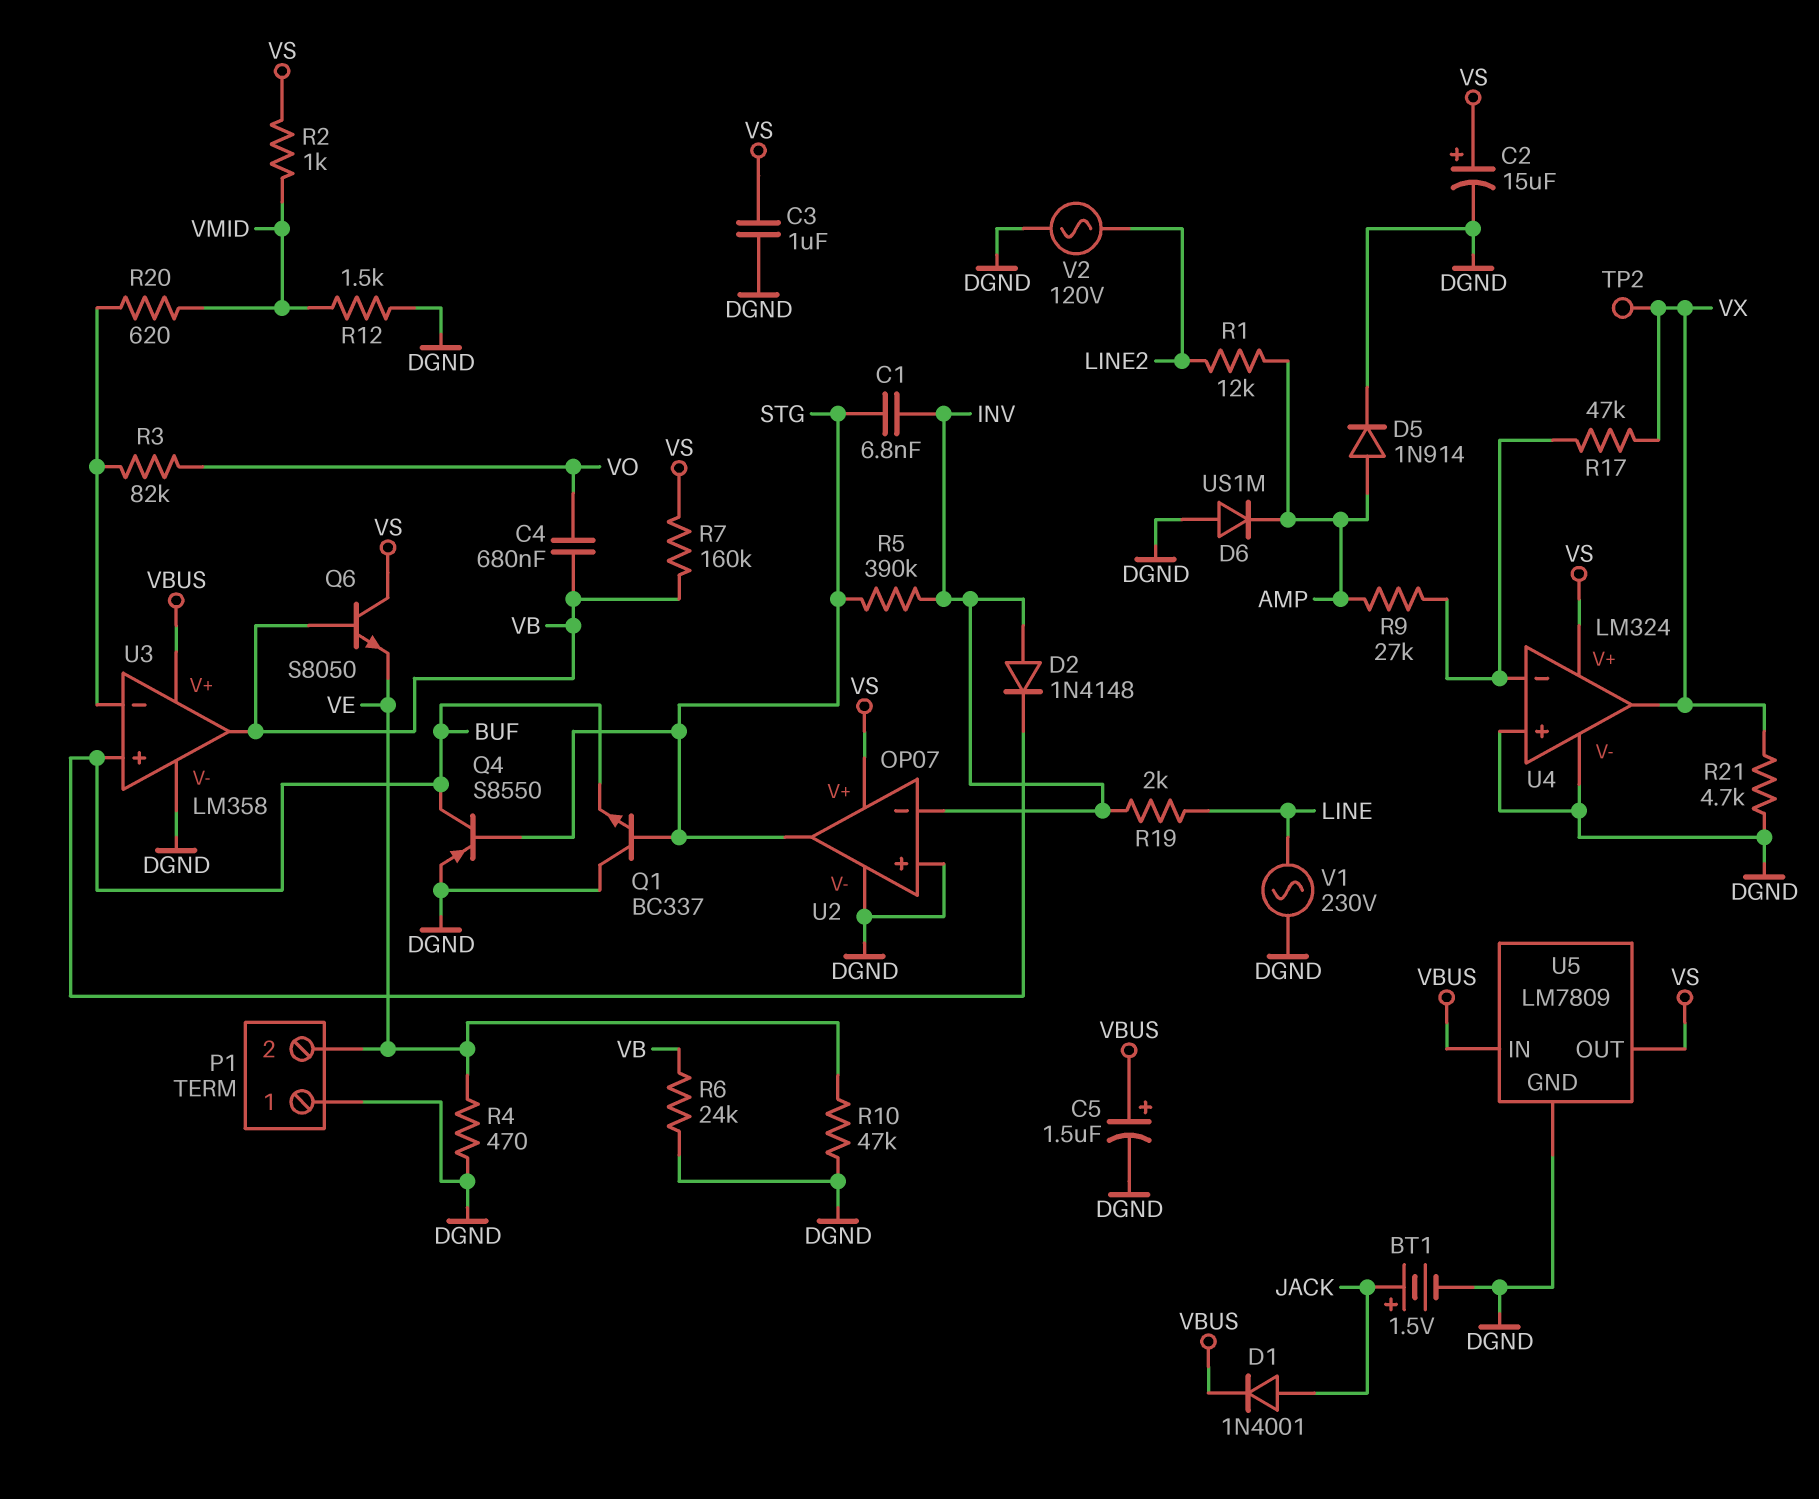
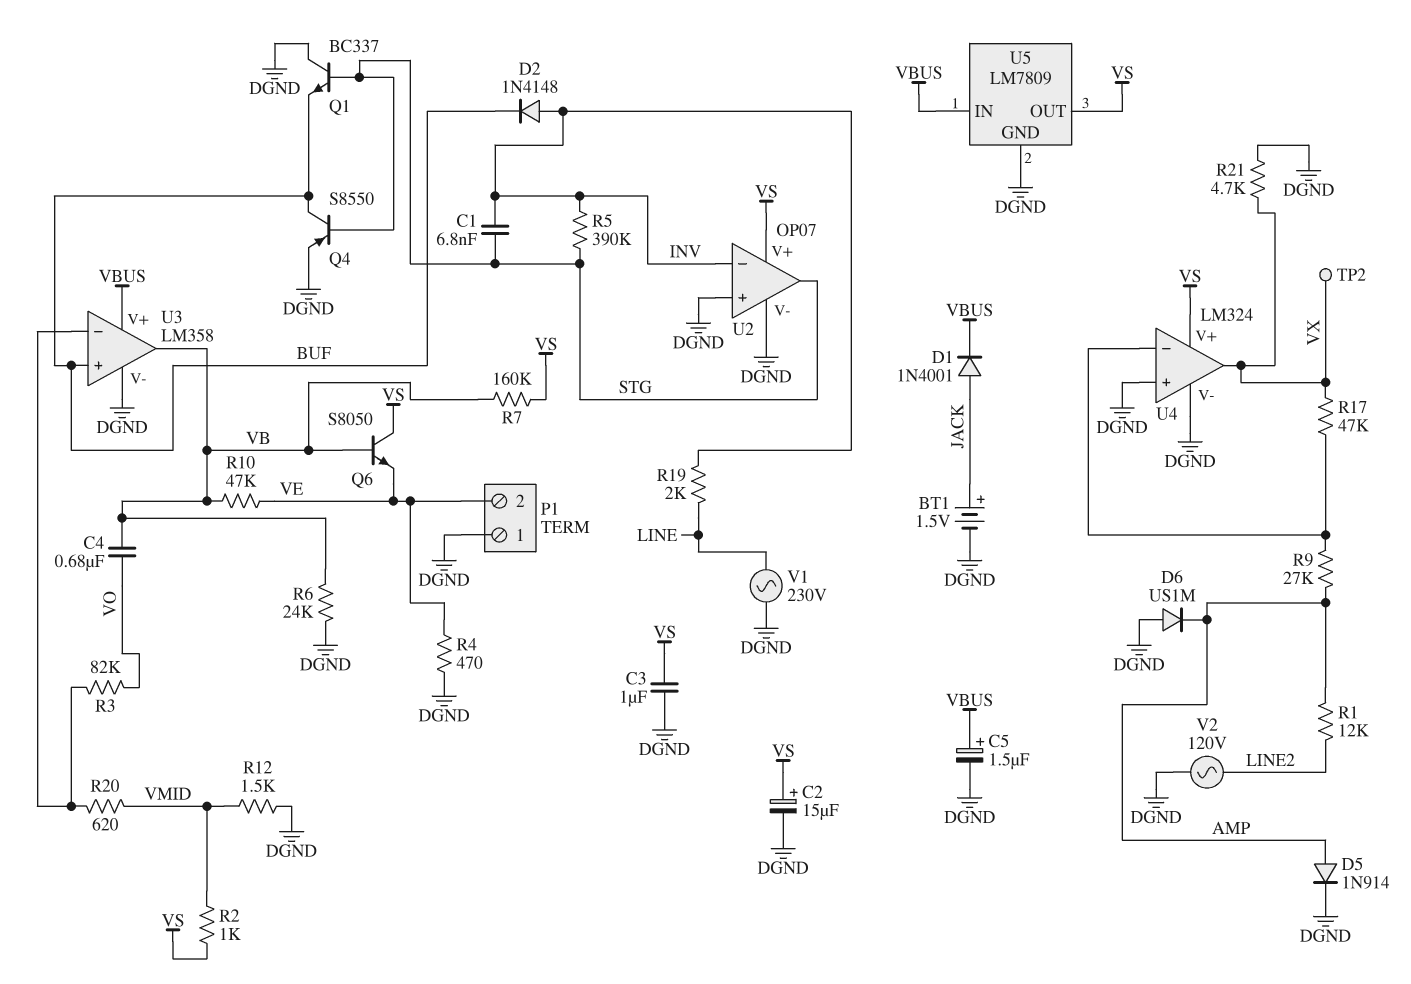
R10: 47k (DGND, VE) -> 47k (VB, VE)

